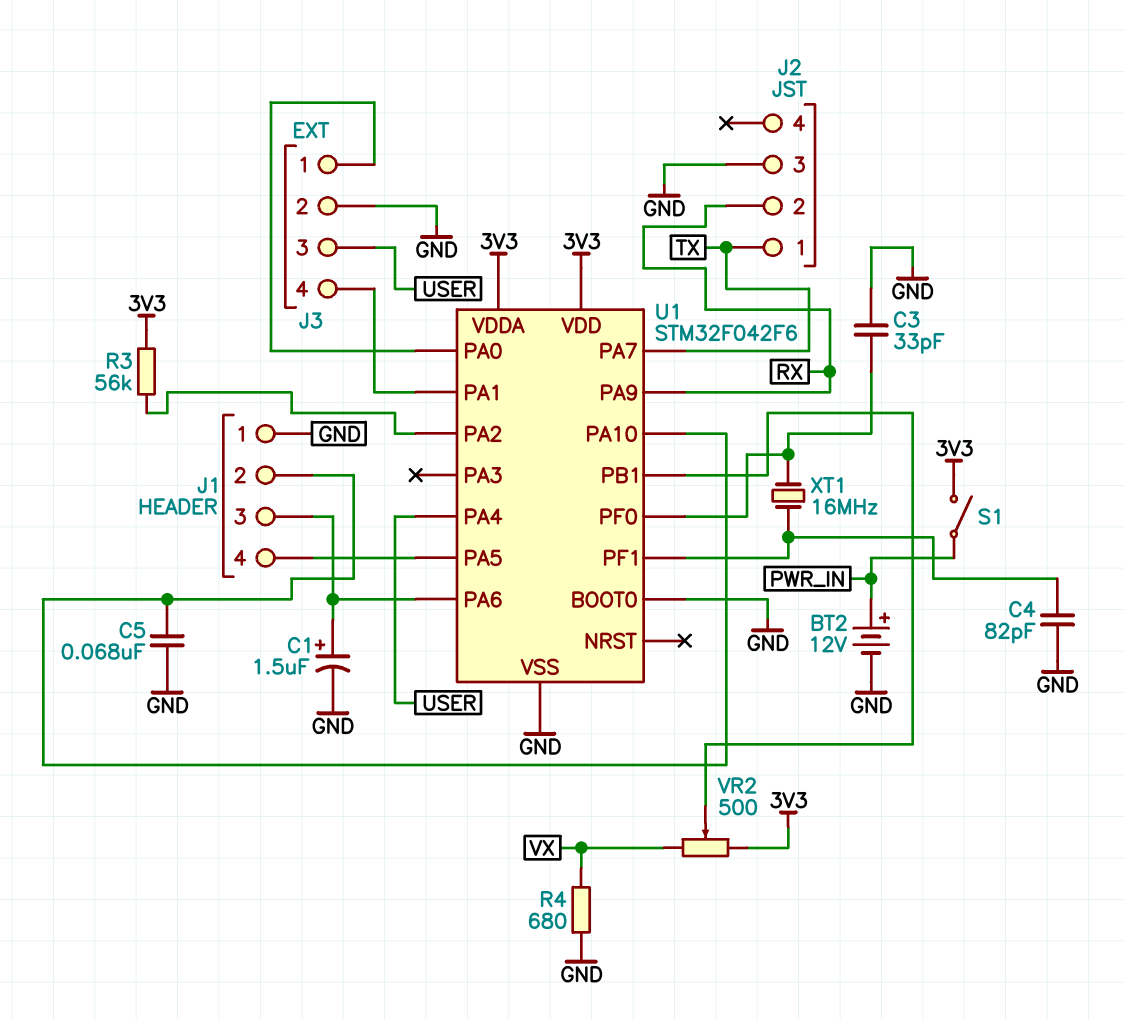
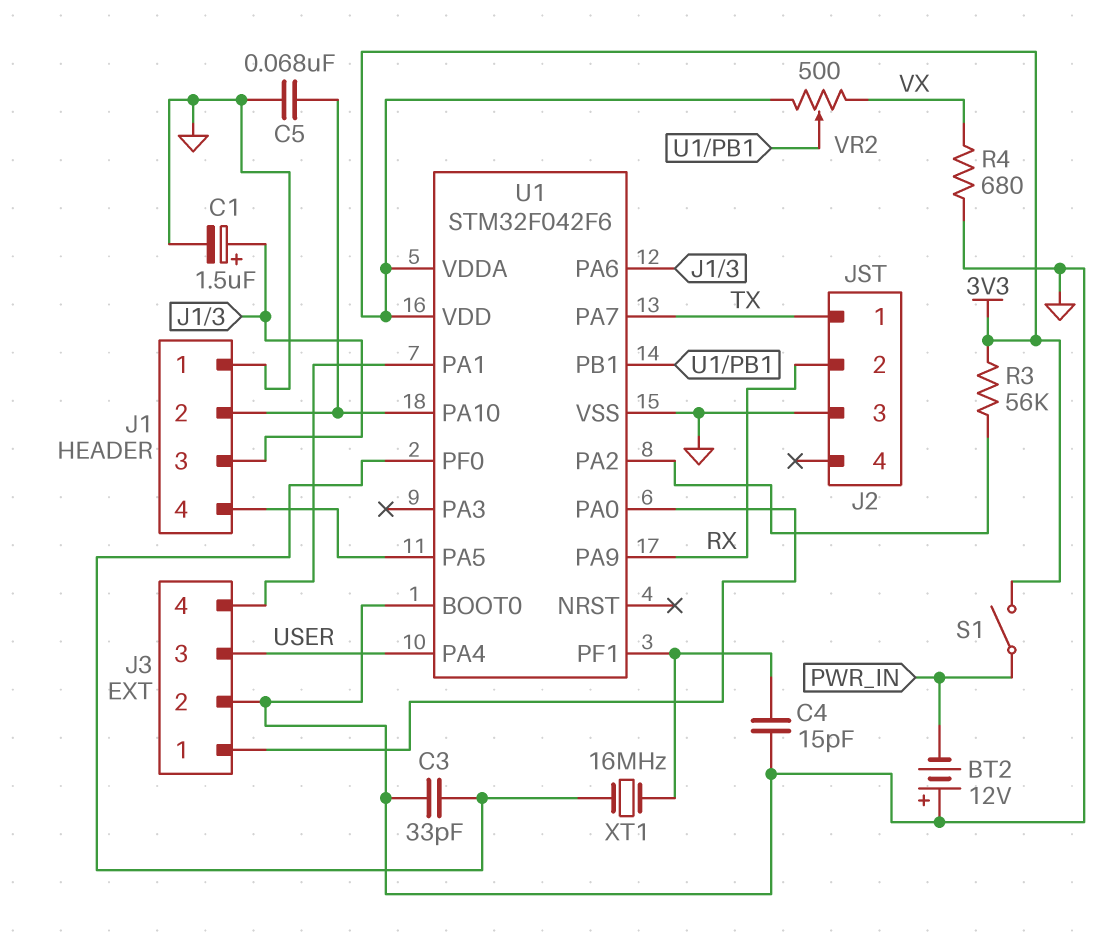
BT2: 12V (plus PWR_IN, minus GND) -> 12V (plus GND, minus PWR_IN)
C4: 82pF (GND, U1/PF1) -> 15pF (GND, U1/PF1)

